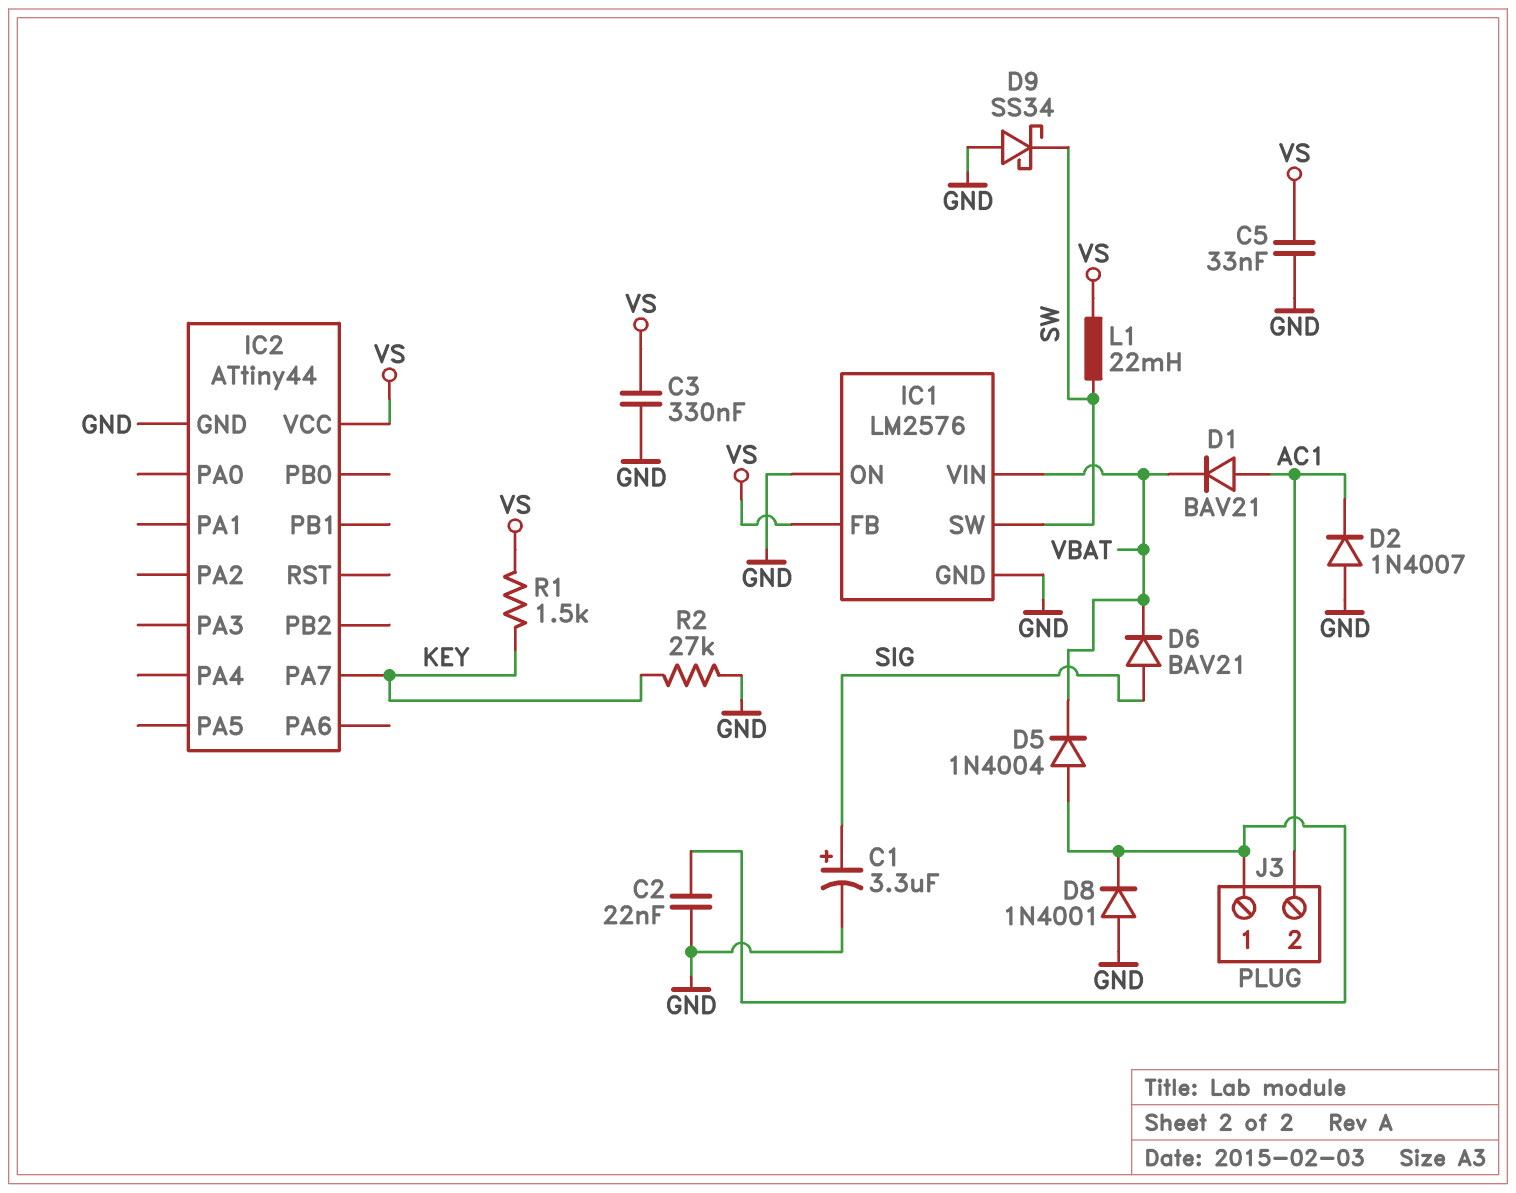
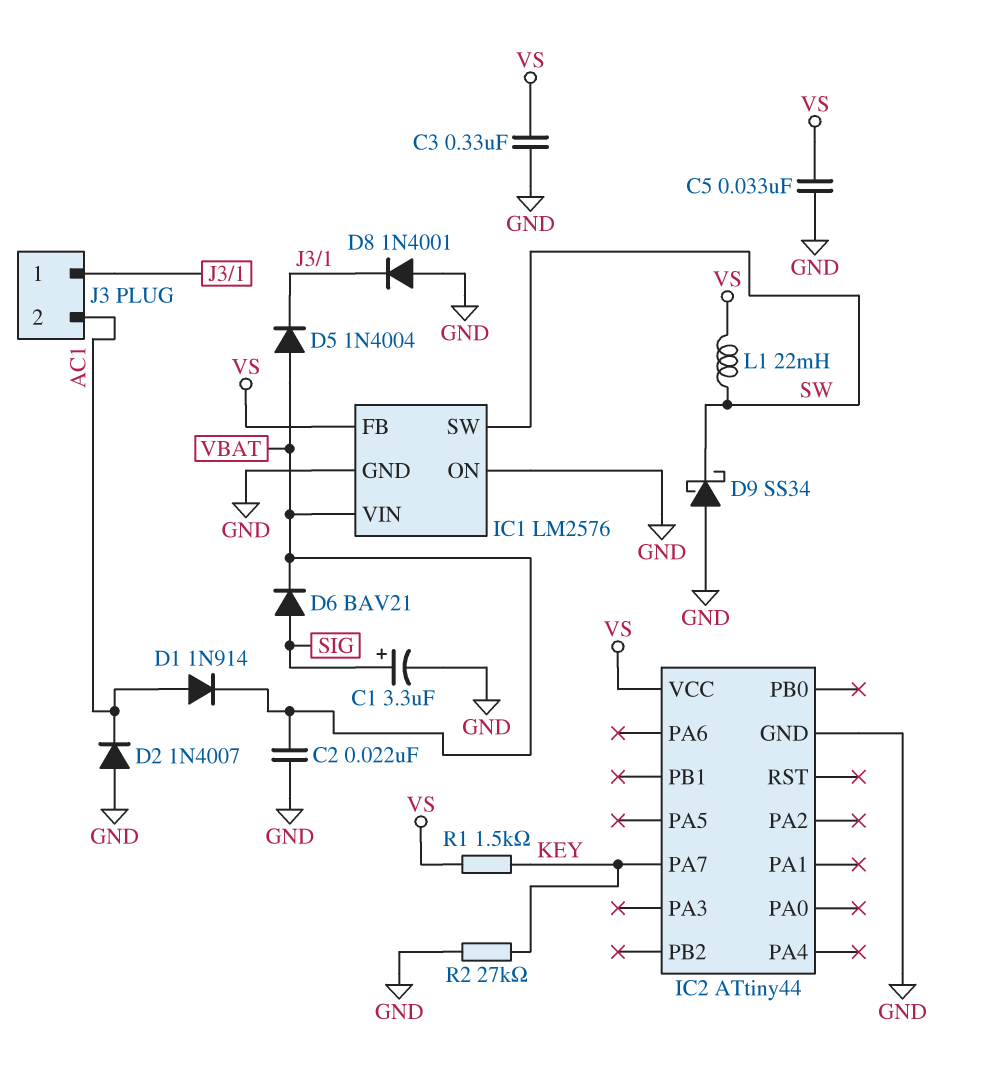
C2: 22nF (GND, J3/1) -> 22nF (GND, VBAT)
D1: diode BAV21 (A AC1, K VBAT) -> diode 1N914 (A AC1, K VBAT)
D5: diode 1N4004 (A J3/1, K VBAT) -> diode 1N4004 (A VBAT, K J3/1)

